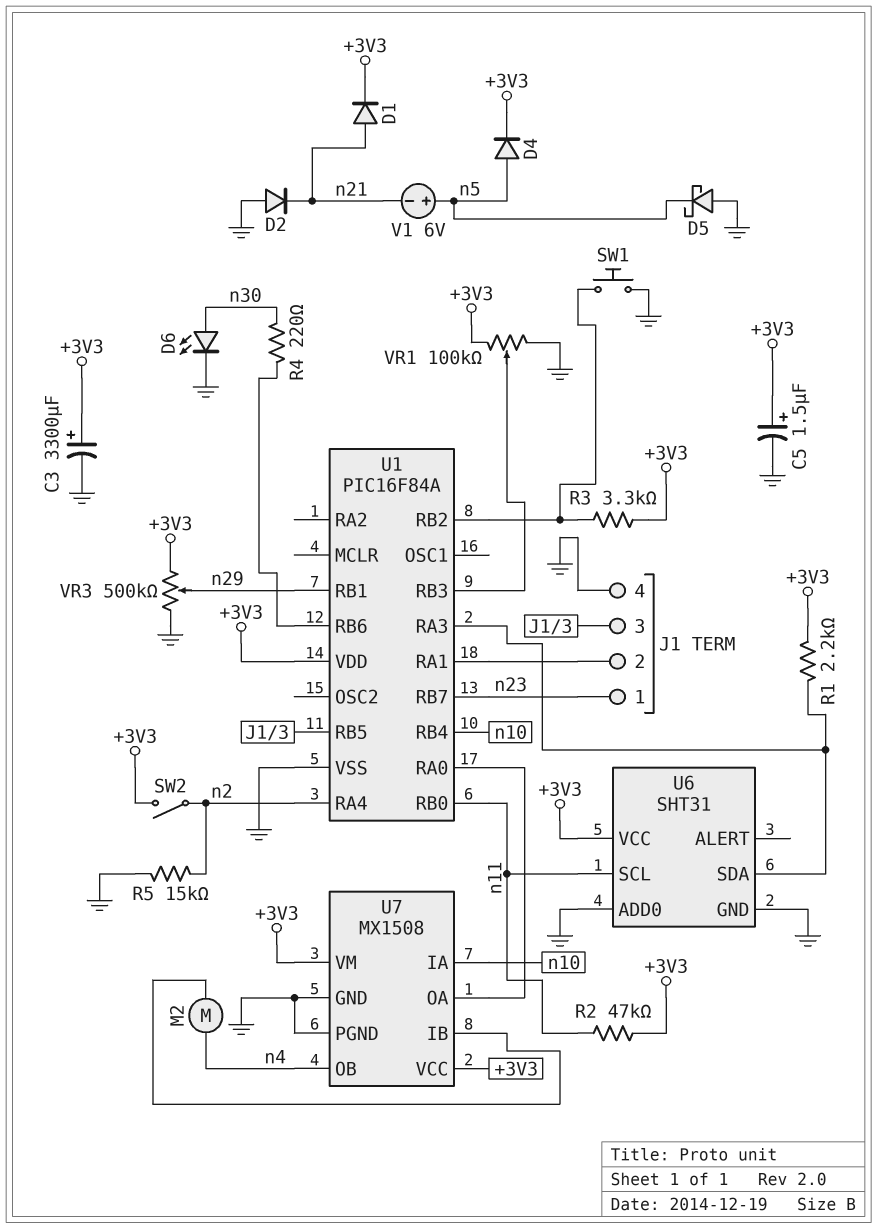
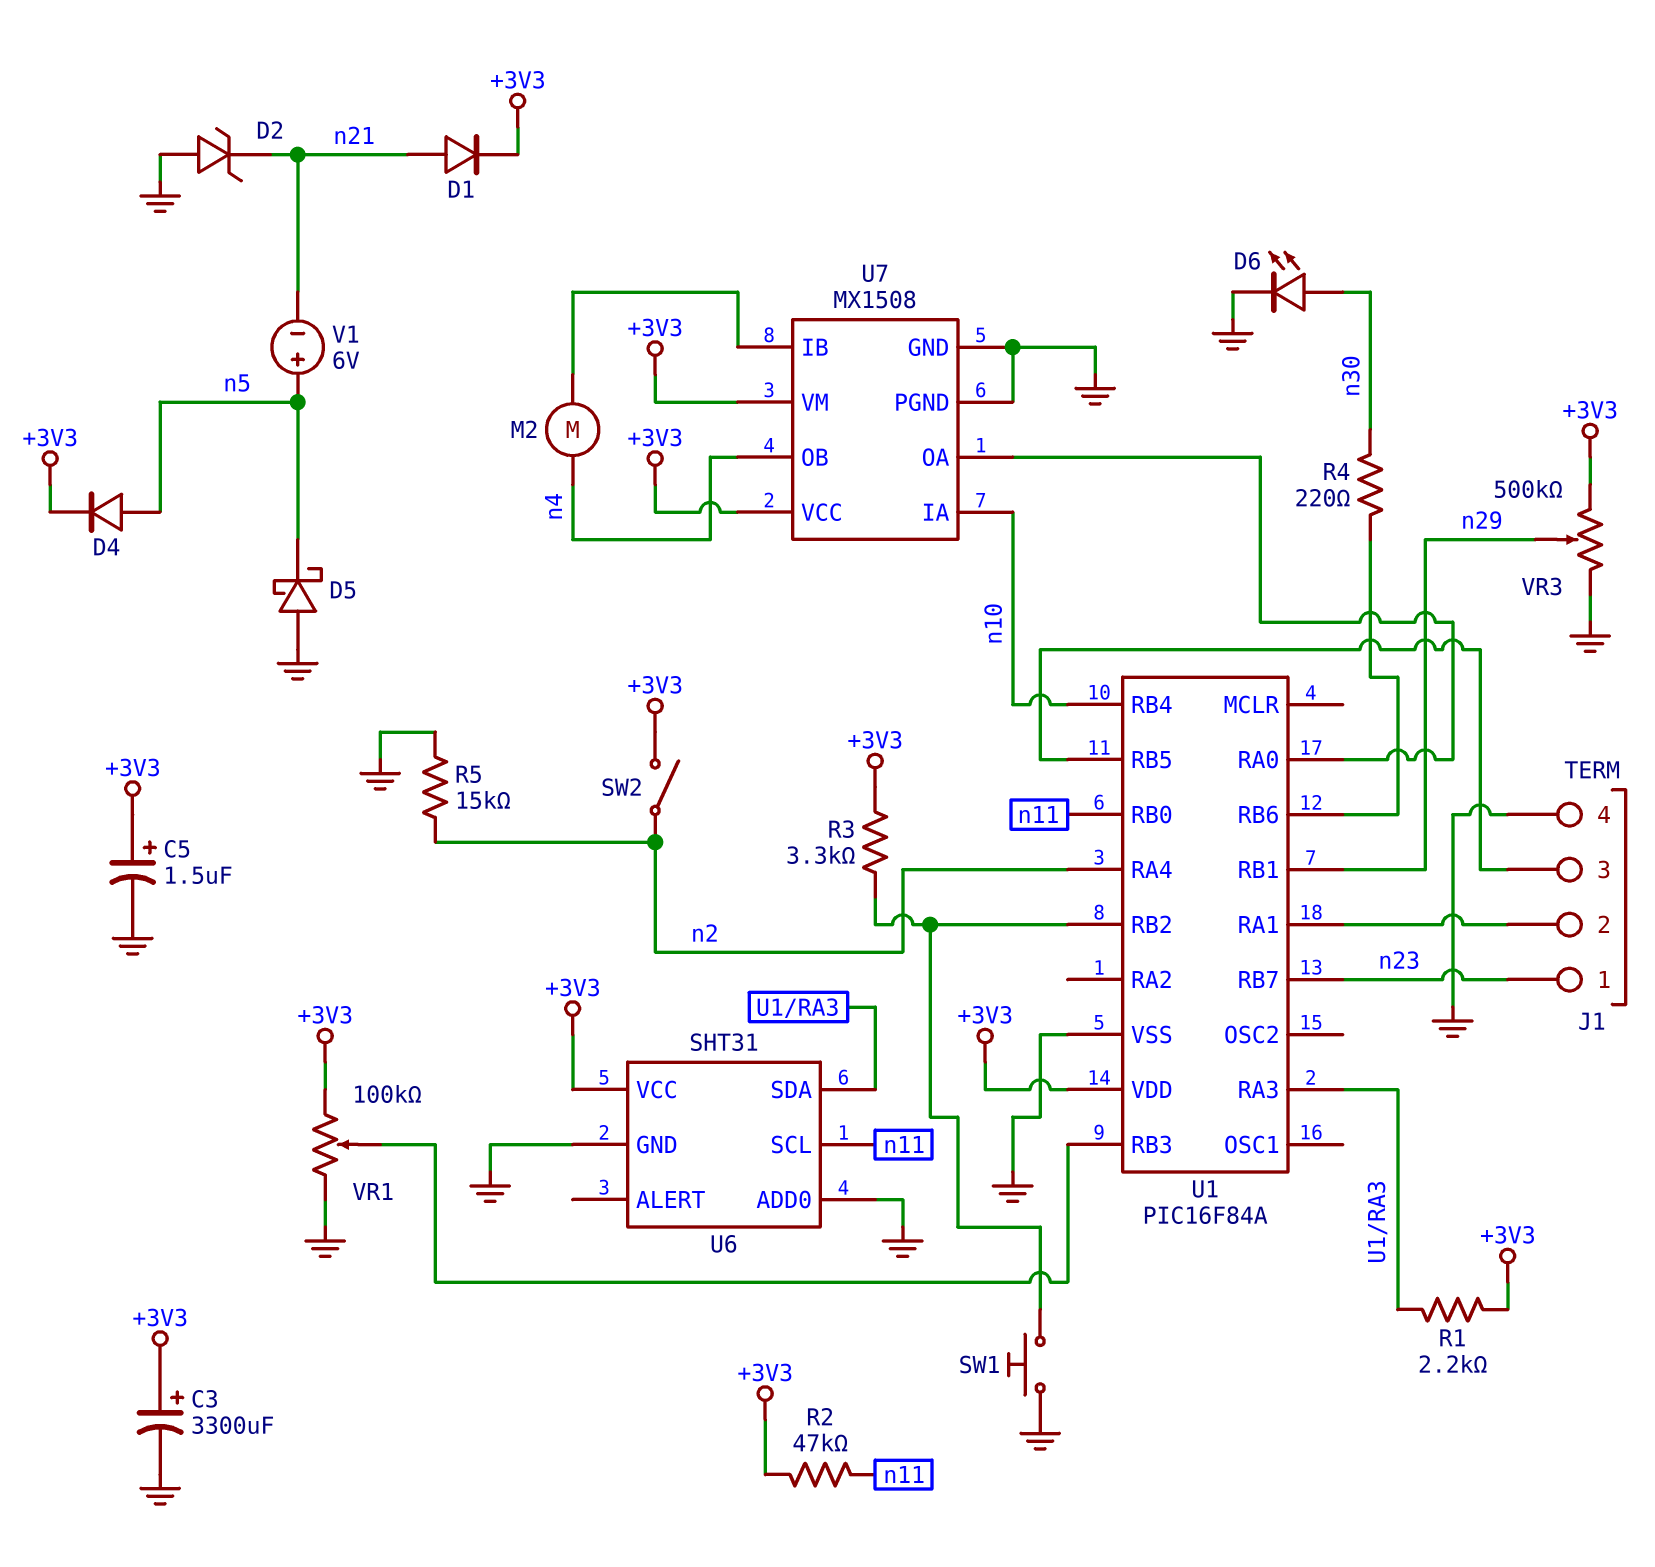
D2: diode (A GND, K n21) -> zener (A GND, K n21)

